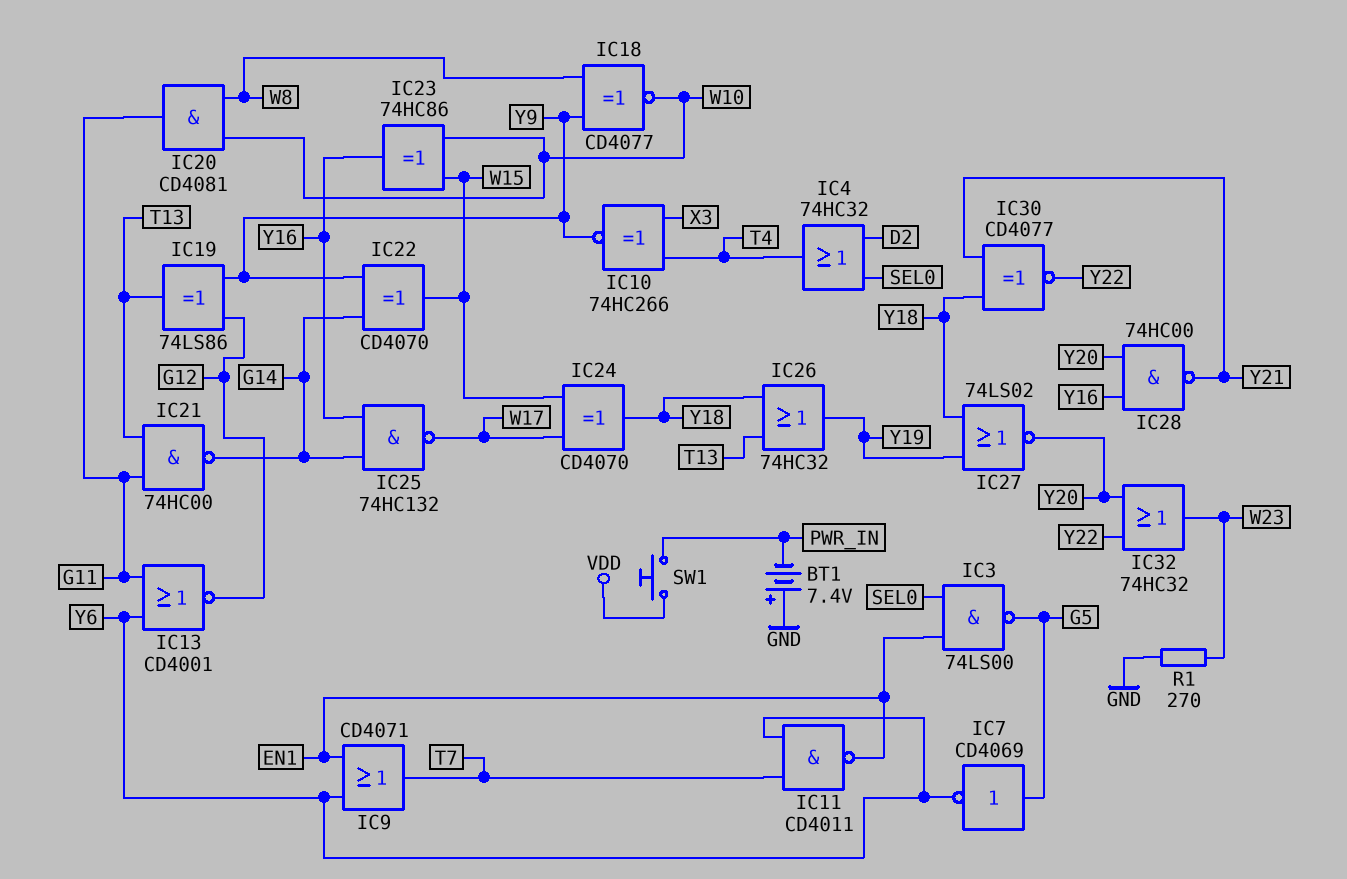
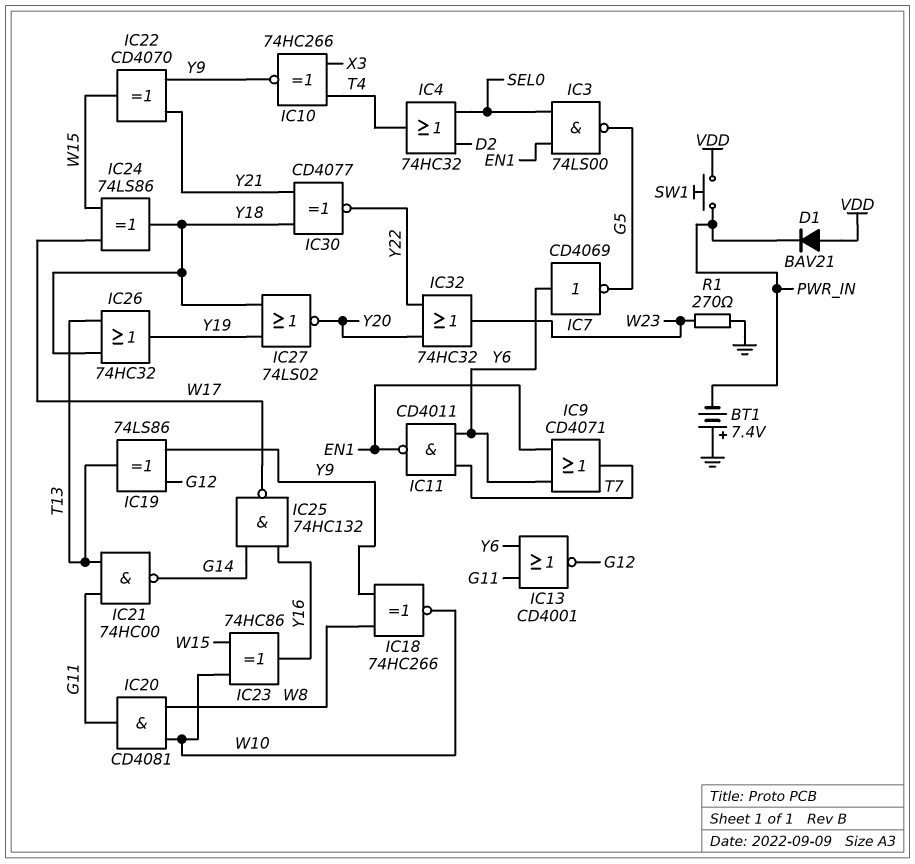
D1: none -> diode BAV21 (A VDD, K PWR_IN)
IC7: NOT CD4069 (in G5, out Y6) -> NOT CD4069 (in Y6, out G5)
IC18: XNOR CD4077 (in W8, in Y9, out W10) -> XNOR 74HC266 (in W8, in Y9, out W10)
IC22: XOR CD4070 (in G14, in Y9, out W15) -> XOR CD4070 (in Y9, in Y21, out W15)
IC24: XOR CD4070 (in W15, in W17, out Y18) -> XOR 74LS86 (in W15, in W17, out Y18)
IC28: NAND 74HC00 (in Y16, in Y20, out Y21) -> none

